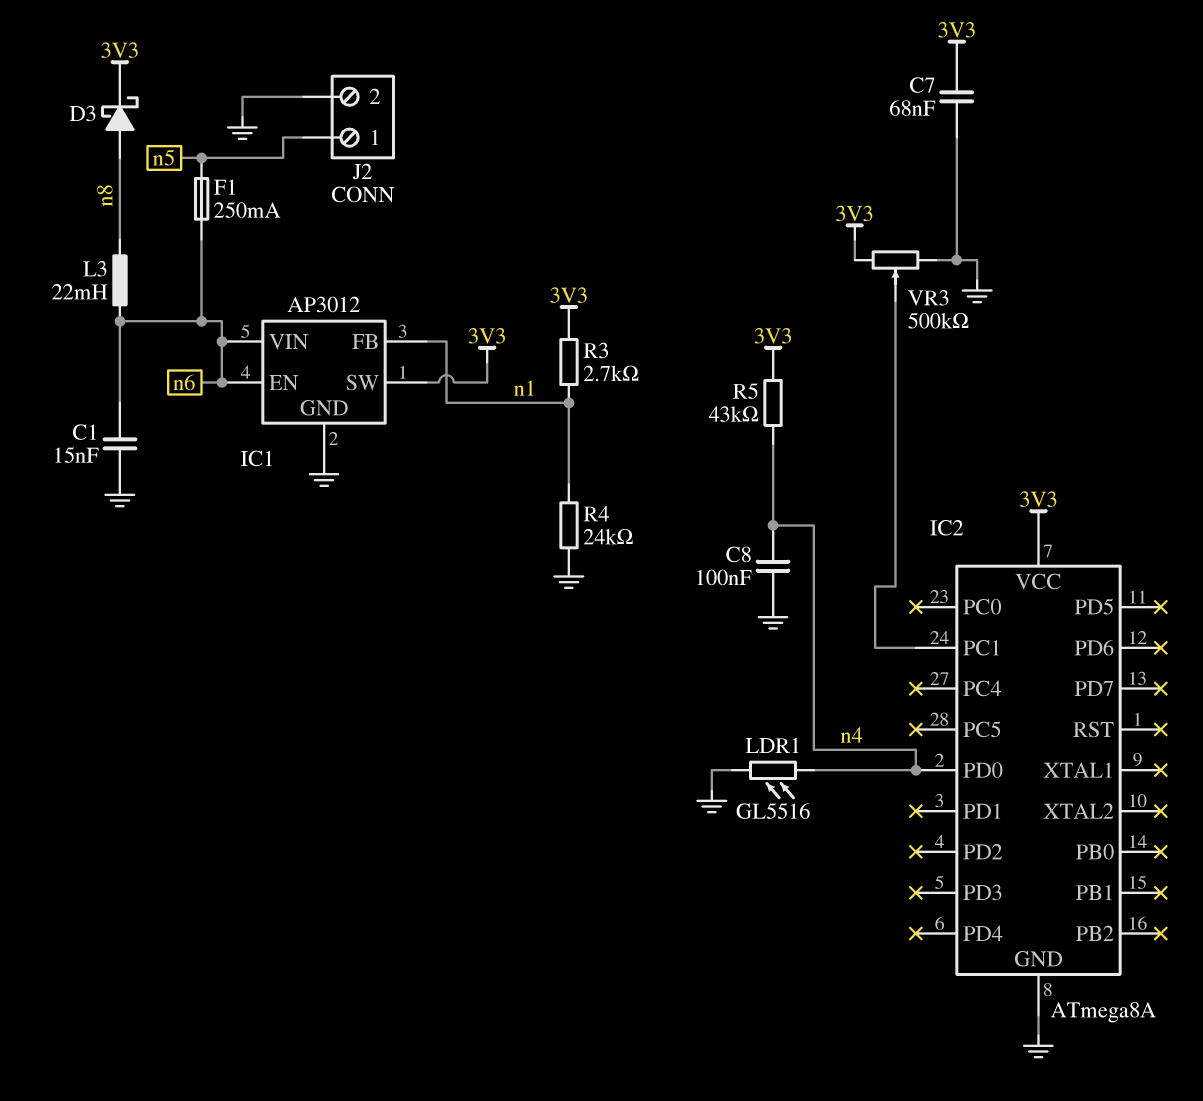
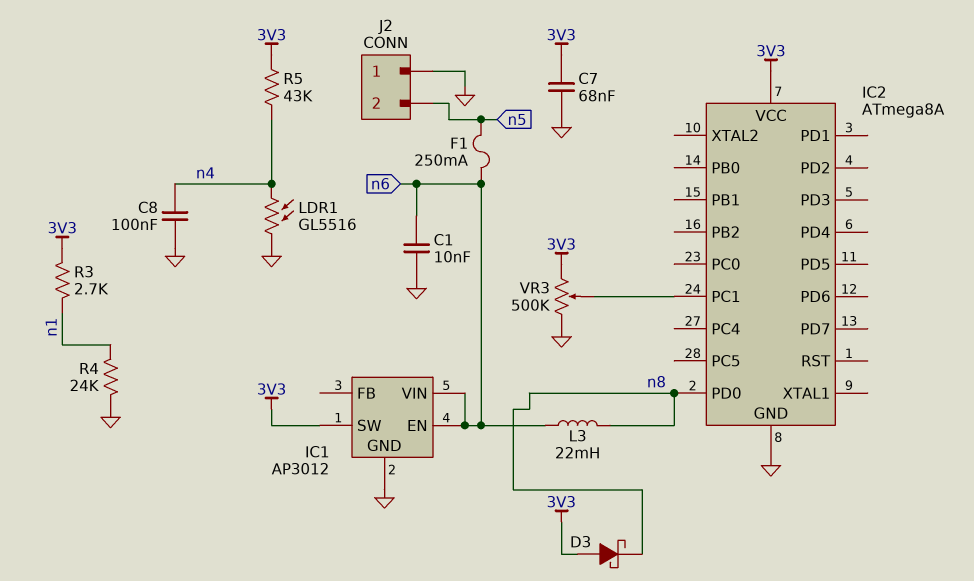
C1: 15nF (GND, n6) -> 10nF (GND, n6)
D3: schottky (A n8, K 3V3) -> schottky (A 3V3, K n8)
IC1 pin FB: n1 -> none
IC2 pin PD0: n4 -> n8
J2 pin 1: n5 -> GND
J2 pin 2: GND -> n5

